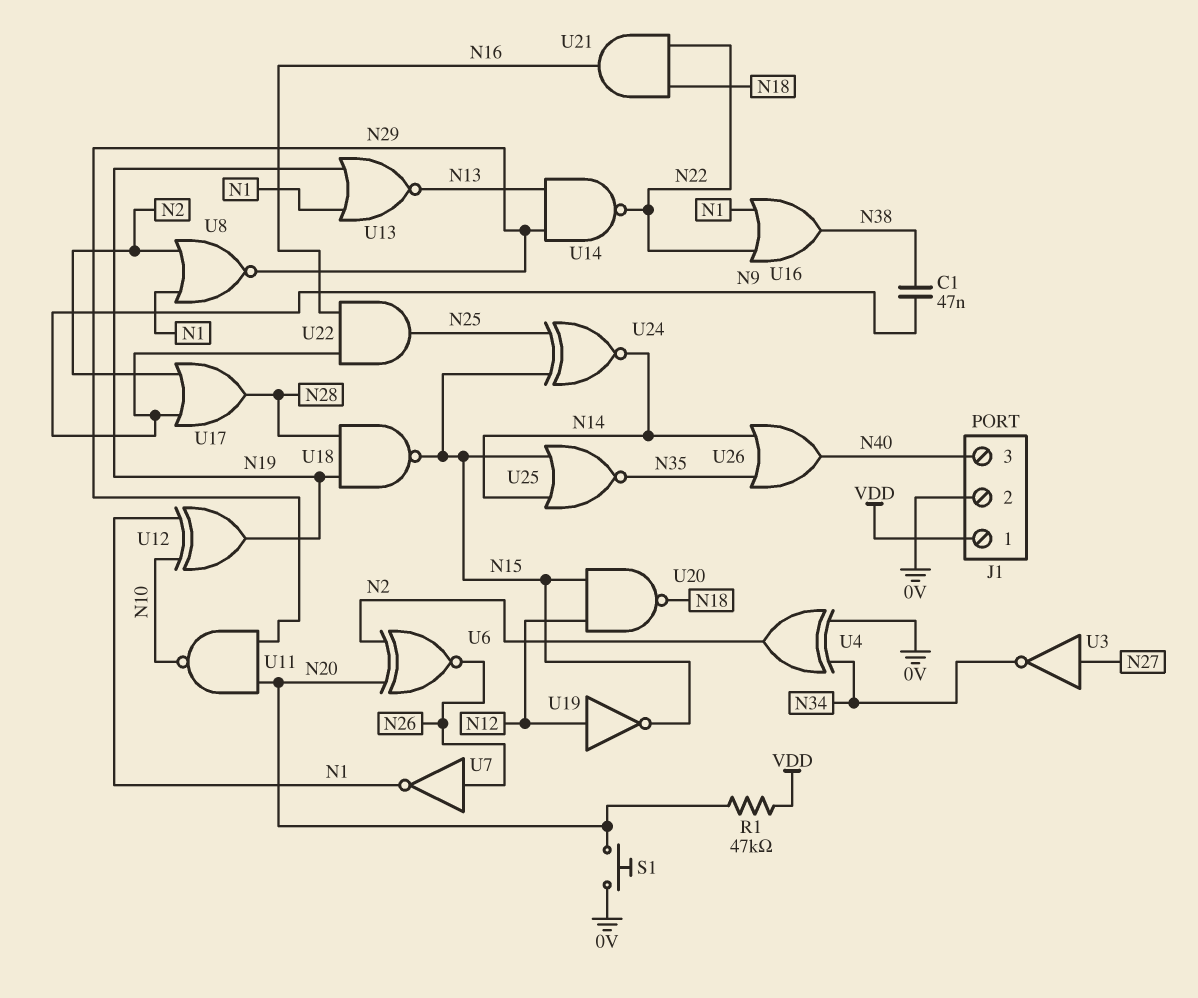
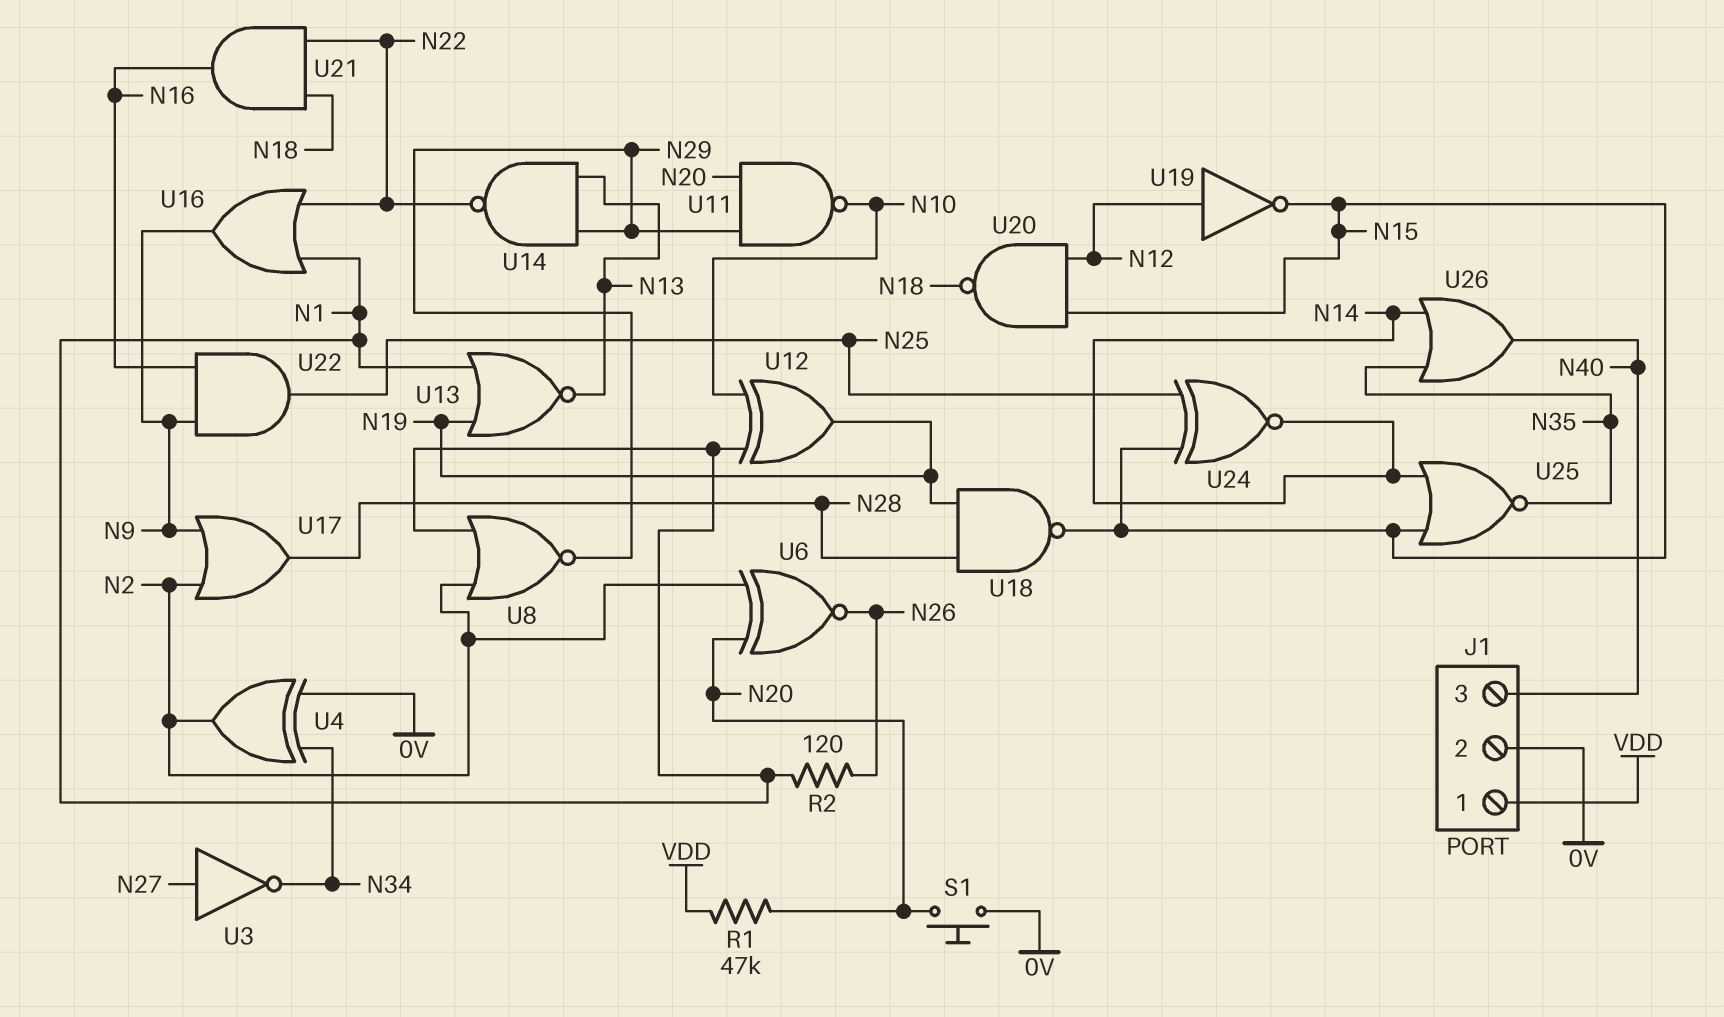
C1: 47nF (N9, N38) -> none
R2: none -> 120 (N1, N26)
U7: NOT (in N26, out N1) -> none
U16: OR (in N1, in N22, out N38) -> OR (in N1, in N22, out N9)

